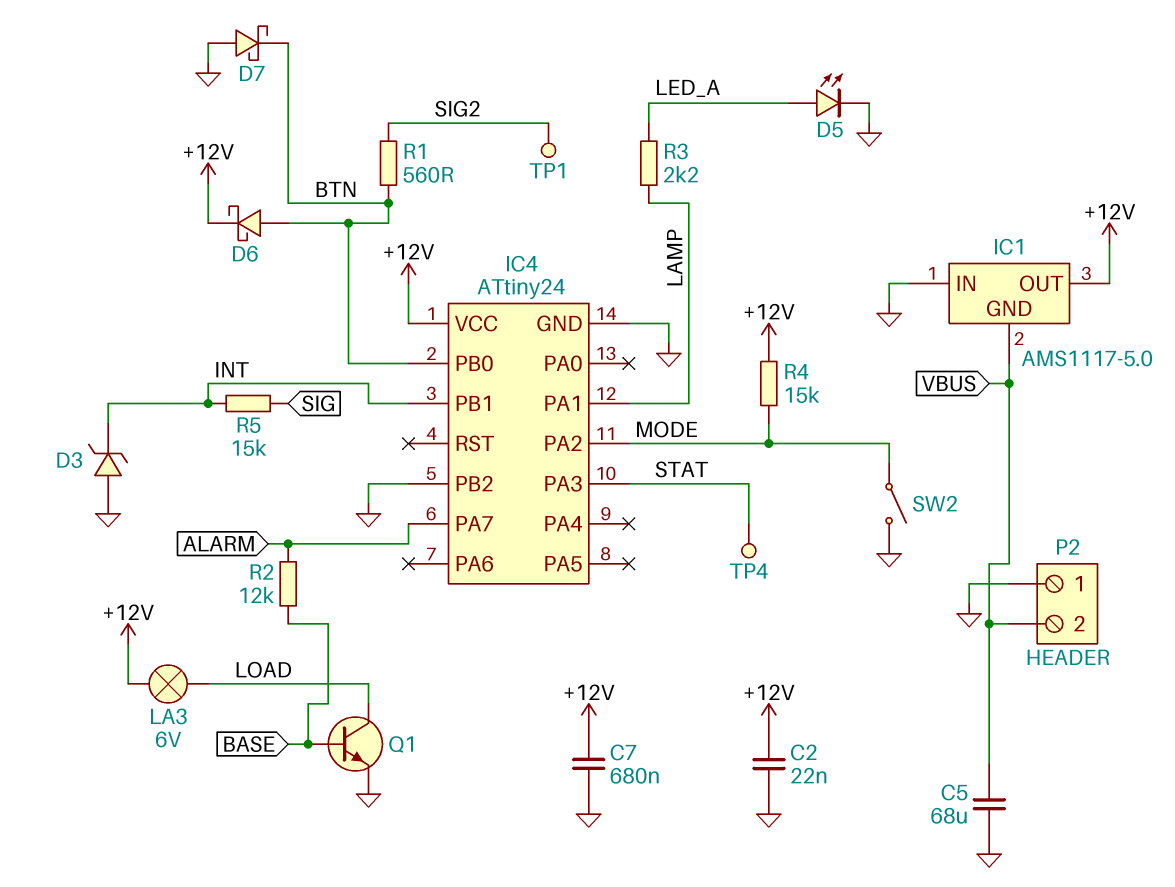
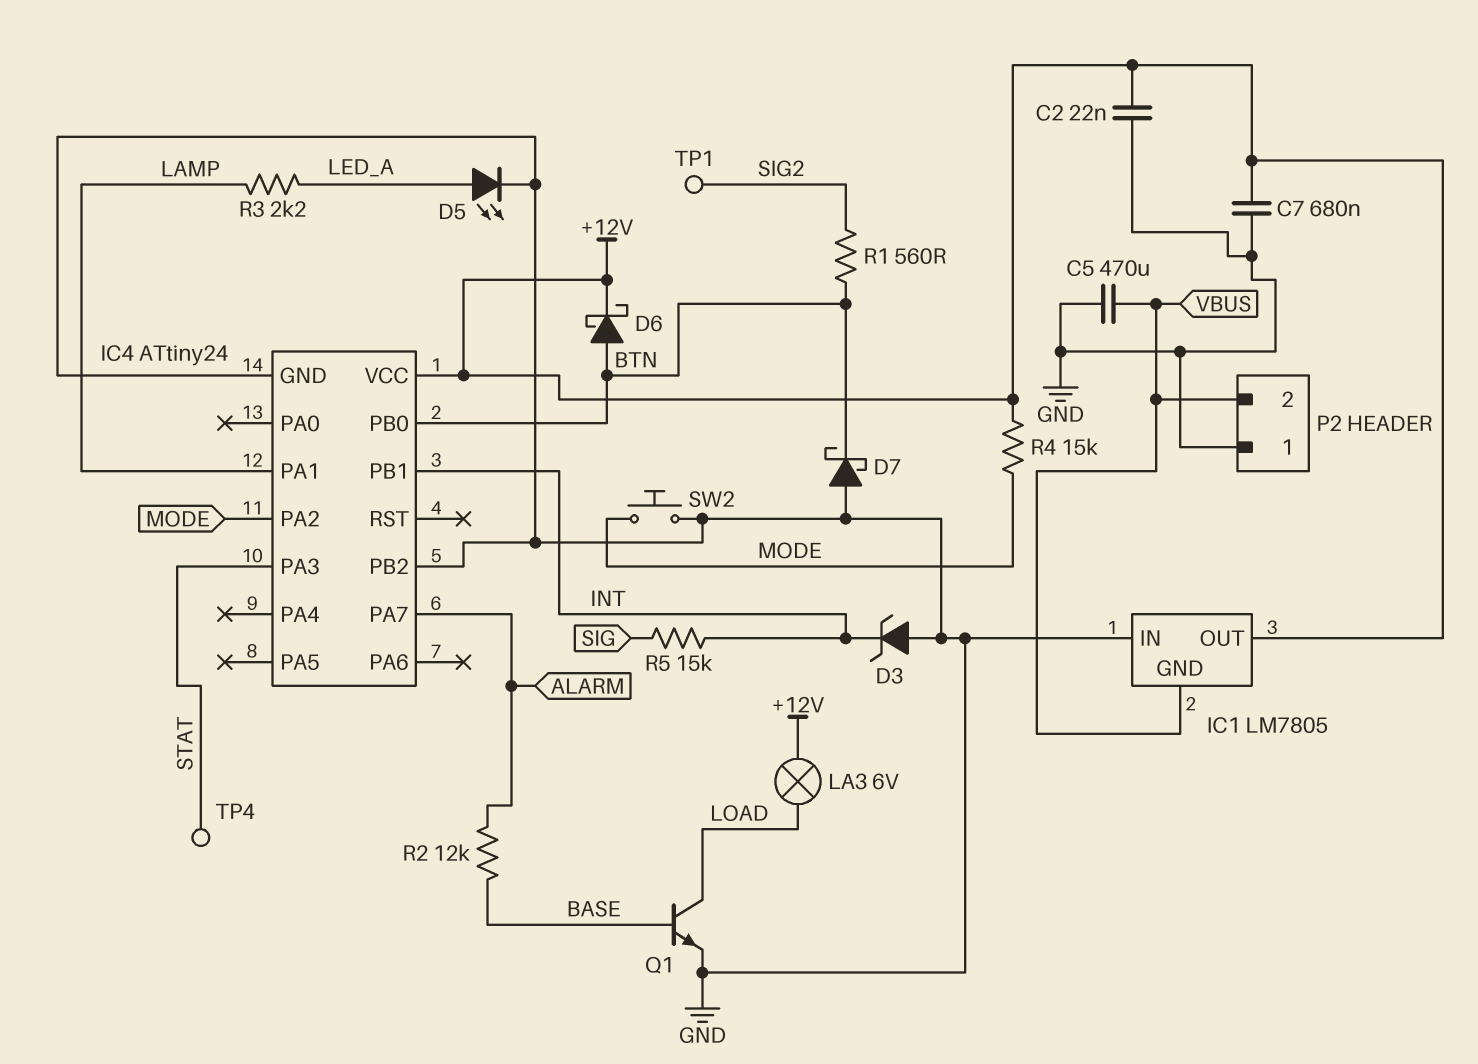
C5: 68uF (GND, VBUS) -> 470uF (GND, VBUS)
IC1: AMS1117-5.0 -> LM7805
SW2: switch (GND, MODE) -> button (GND, MODE)

